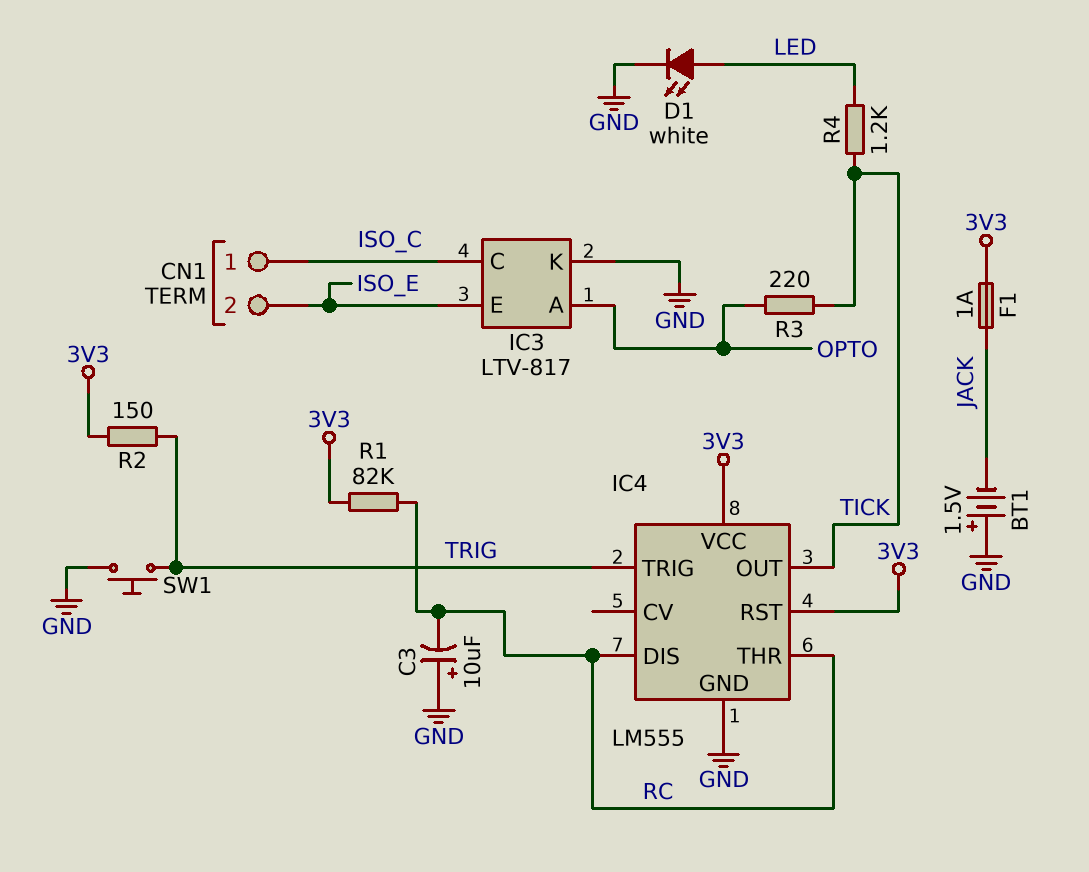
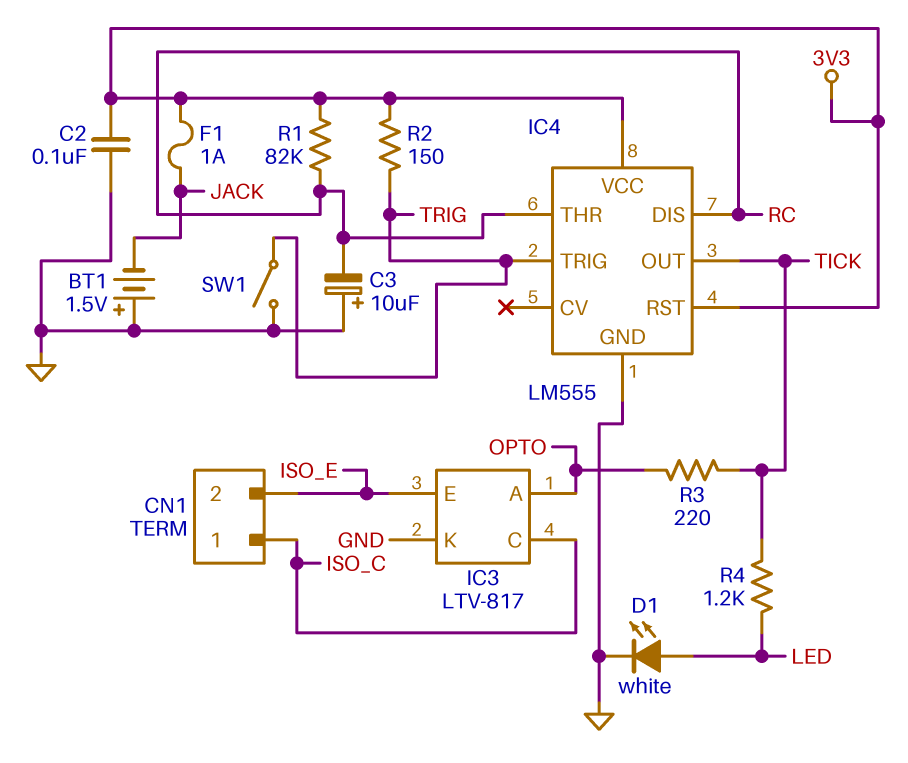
C2: none -> 100nF (3V3, GND)
SW1: button (GND, TRIG) -> switch (GND, TRIG)

